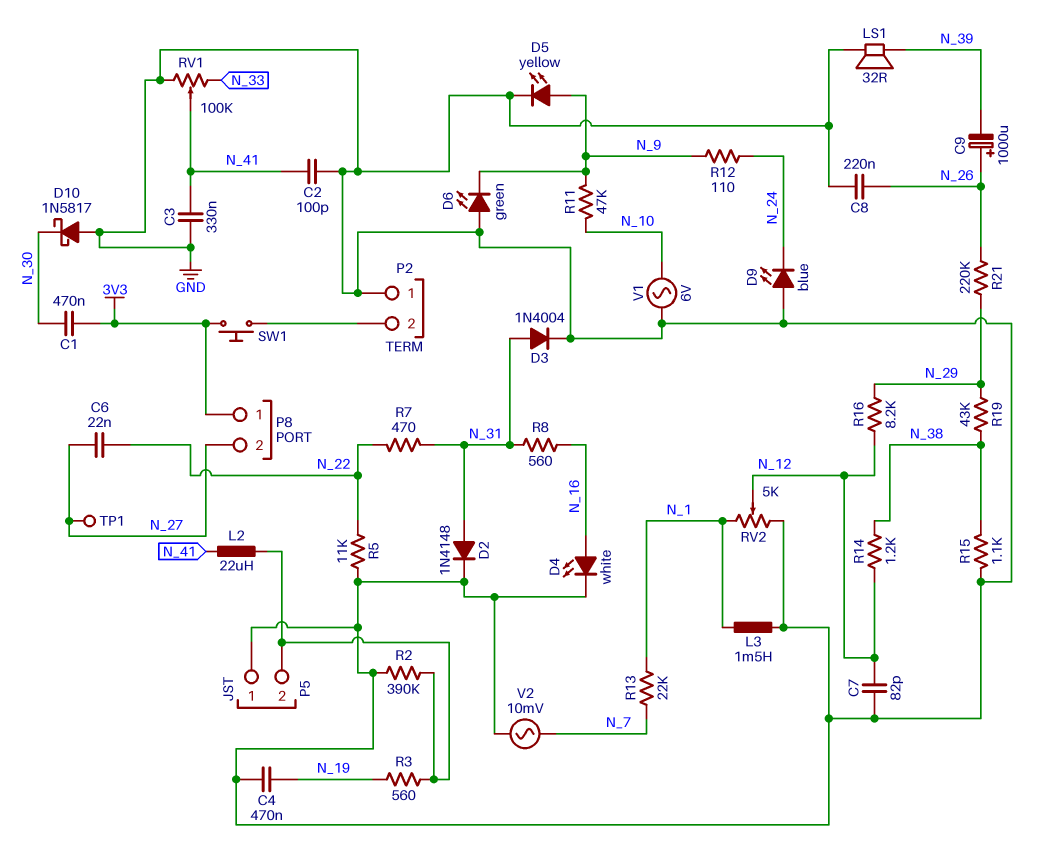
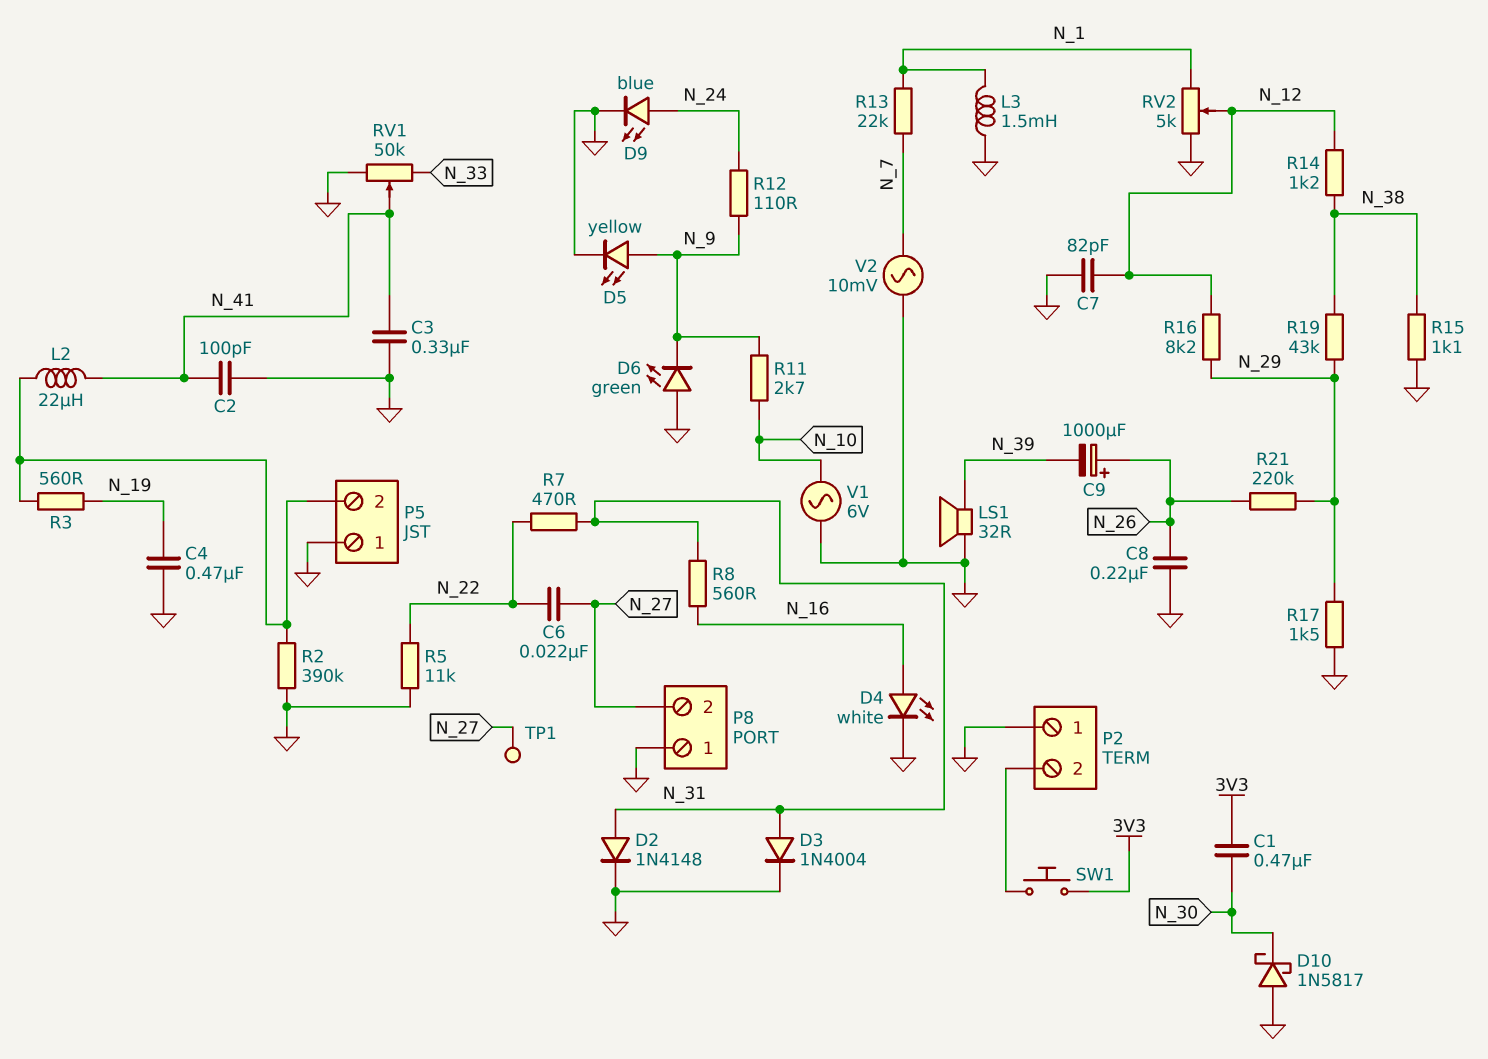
D9: LED blue (A GND, K N_24) -> LED blue (A N_24, K GND)
P8 pin 1: 3V3 -> GND
R11: 47k (N_9, N_10) -> 2.7k (N_9, N_10)
R17: none -> 1.5k (GND, N_29)
RV1: 100k (GND, N_33, wiper N_41) -> 50k (GND, N_33, wiper N_41)

